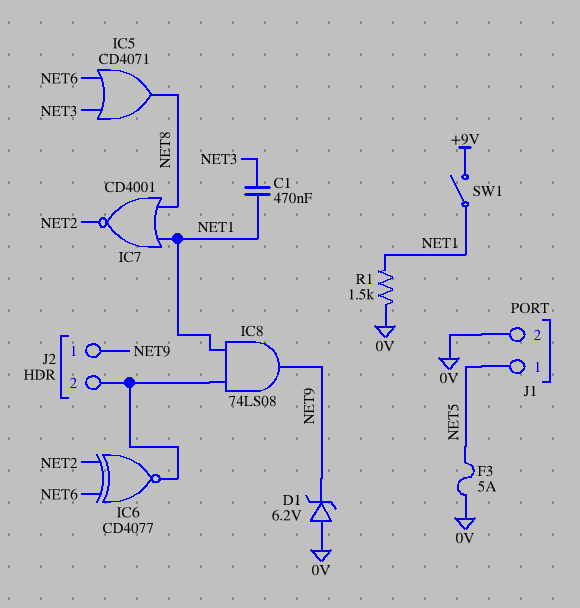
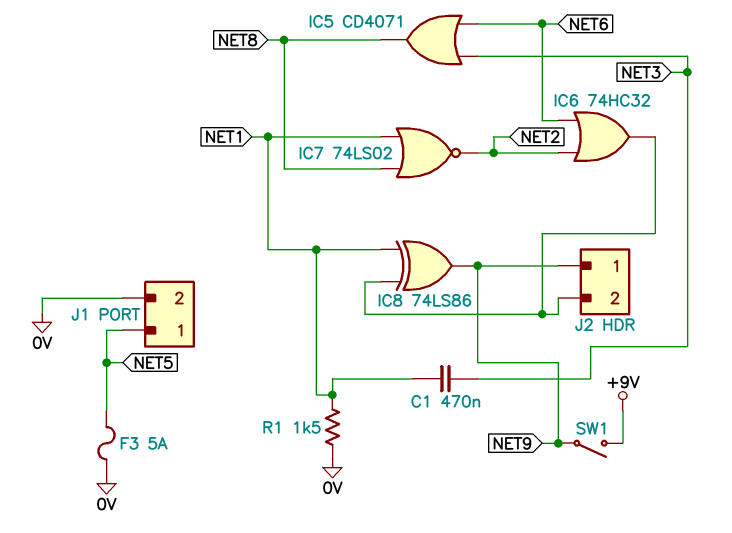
D1: zener 6.2V (A 0V, K NET9) -> none
IC6: XNOR CD4077 (in NET2, in NET6, out J2/2) -> OR 74HC32 (in NET2, in NET6, out J2/2)
IC7: NOR CD4001 (in NET1, in NET8, out NET2) -> NOR 74LS02 (in NET1, in NET8, out NET2)
IC8: AND 74LS08 (in J2/2, in NET1, out NET9) -> XOR 74LS86 (in J2/2, in NET1, out NET9)
SW1: switch (+9V, NET1) -> switch (+9V, NET9)

